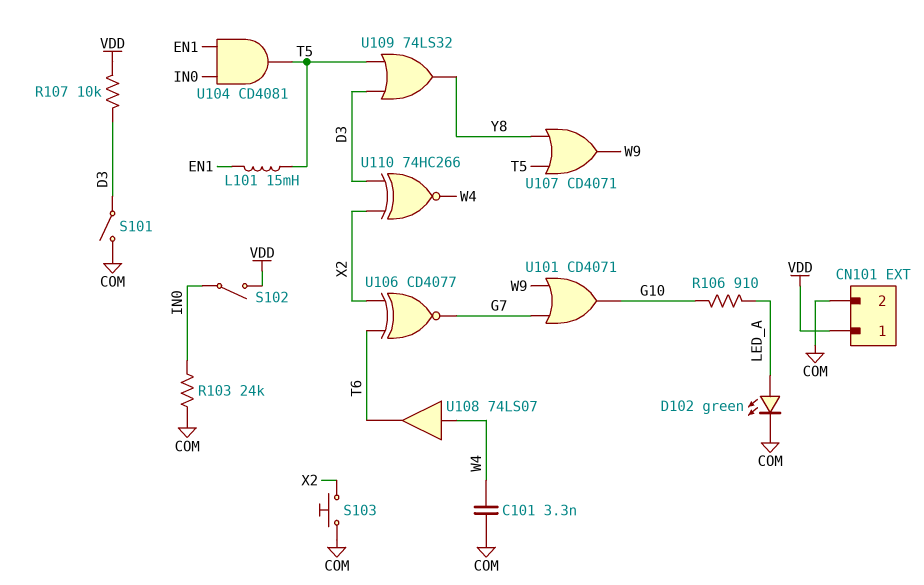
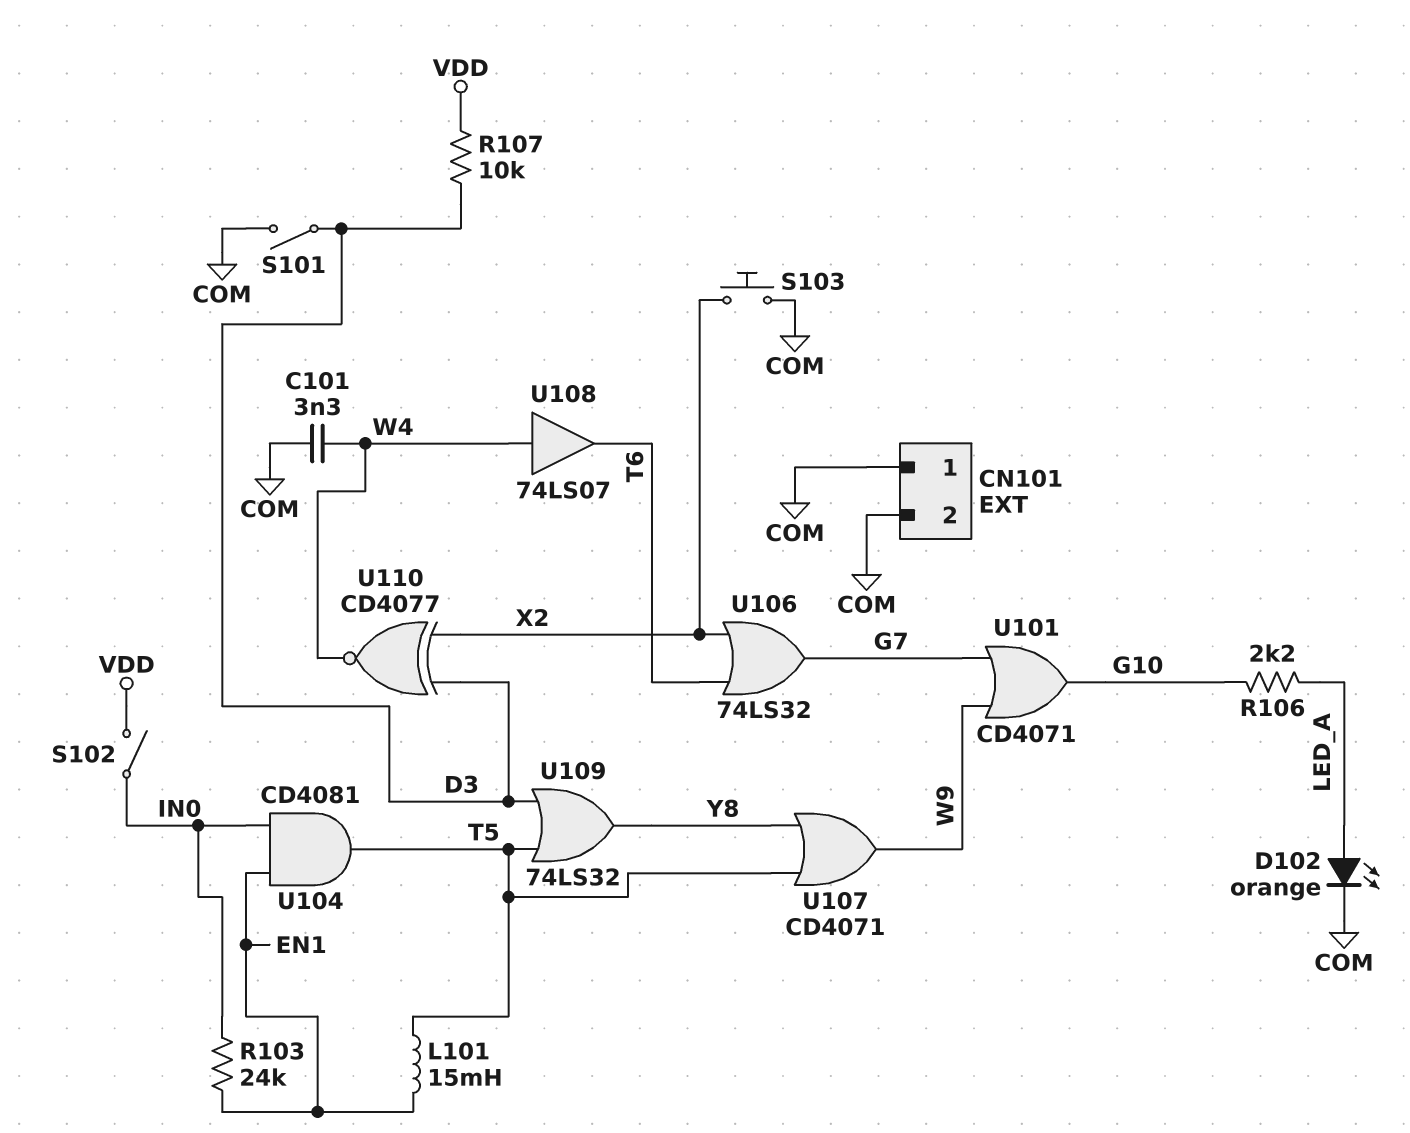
CN101 pin 1: VDD -> COM
D102: LED green (A LED_A, K COM) -> LED orange (A LED_A, K COM)
R103: 24k (COM, IN0) -> 24k (EN1, IN0)
R106: 910 (G10, LED_A) -> 2.2k (G10, LED_A)
U106: XNOR CD4077 (in T6, in X2, out G7) -> OR 74LS32 (in T6, in X2, out G7)
U110: XNOR 74HC266 (in D3, in X2, out W4) -> XNOR CD4077 (in D3, in X2, out W4)

